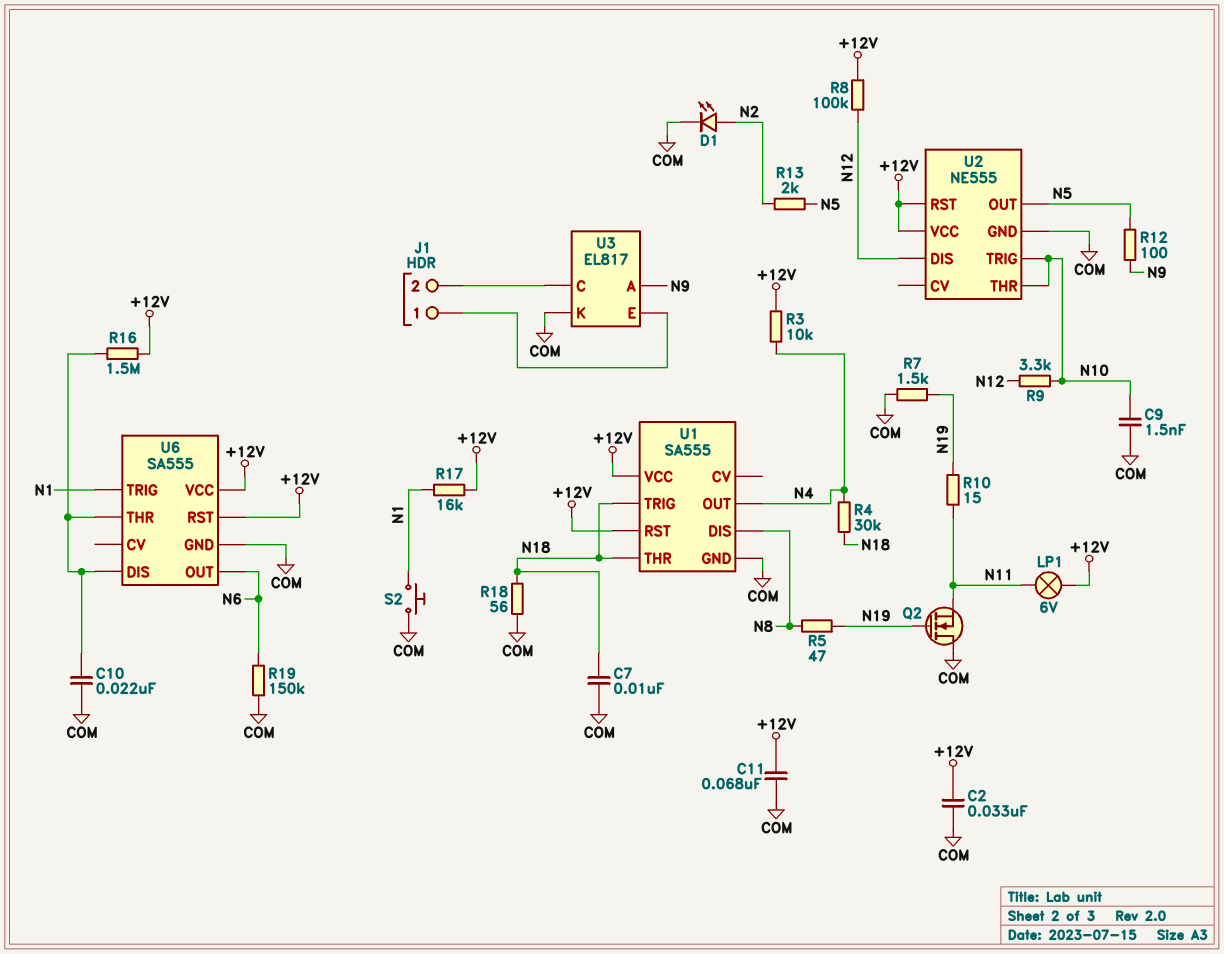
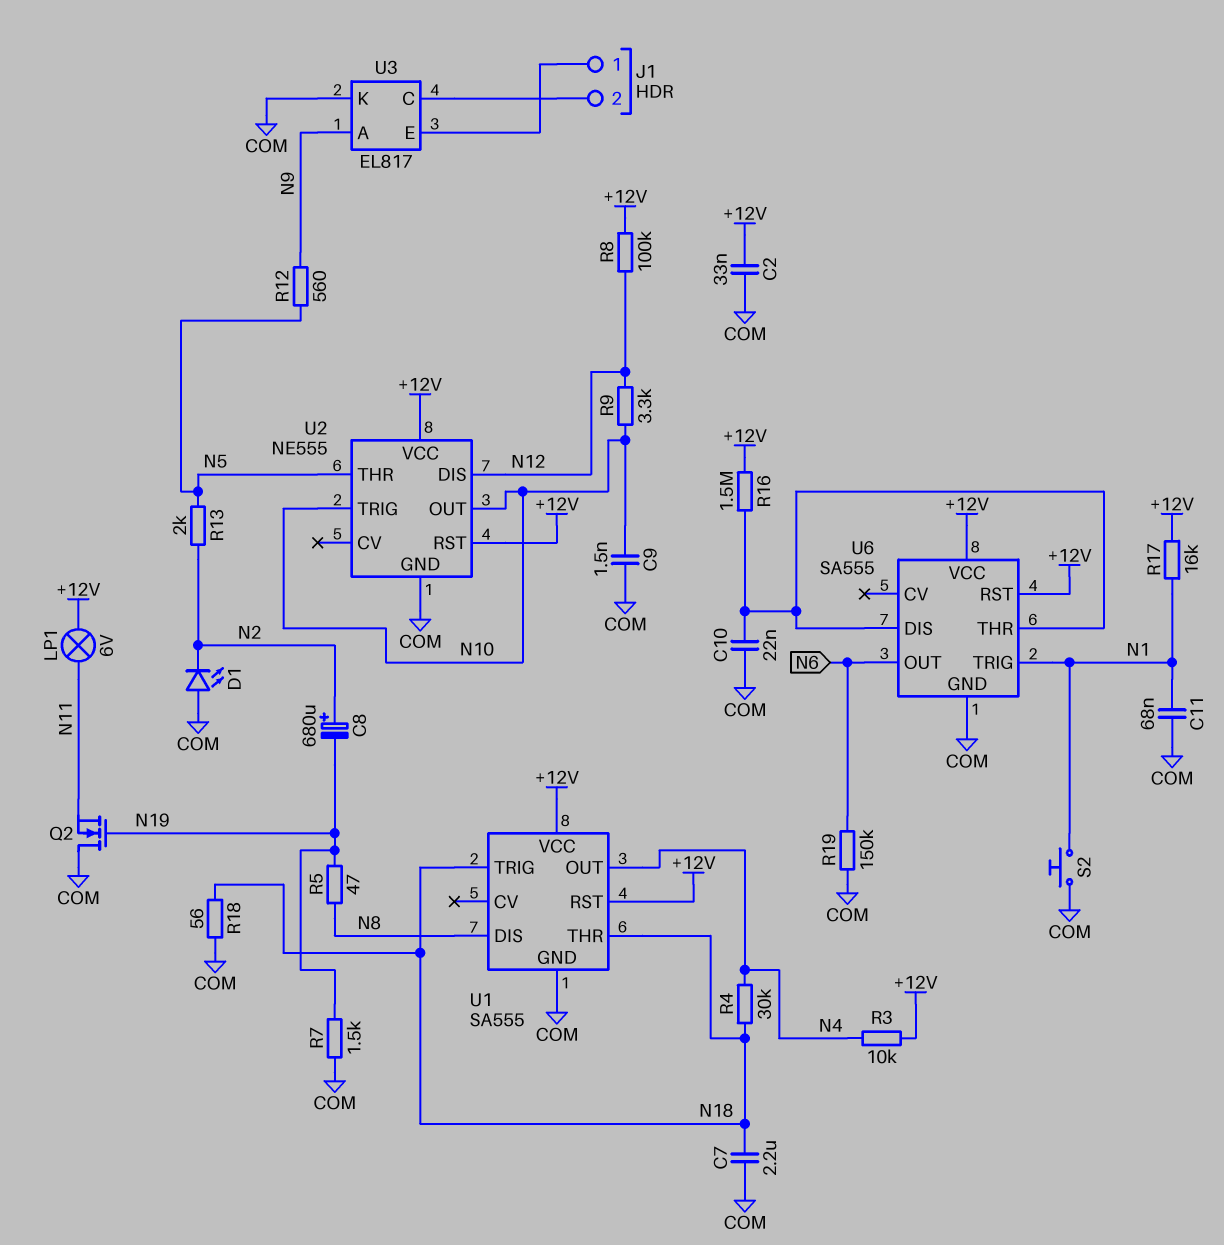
C7: 10nF (COM, N18) -> 2.2uF (COM, N18)
C8: none -> 680uF (plus N2, minus N19)
C11: 68nF (+12V, COM) -> 68nF (COM, N1)
D1: LED (A N2, K COM) -> LED (A COM, K N2)
R10: 15 (N11, N19) -> none
R12: 100 (N5, N9) -> 560 (N5, N9)
U2 pin OUT: N5 -> N10
U2 pin THR: N10 -> N5

